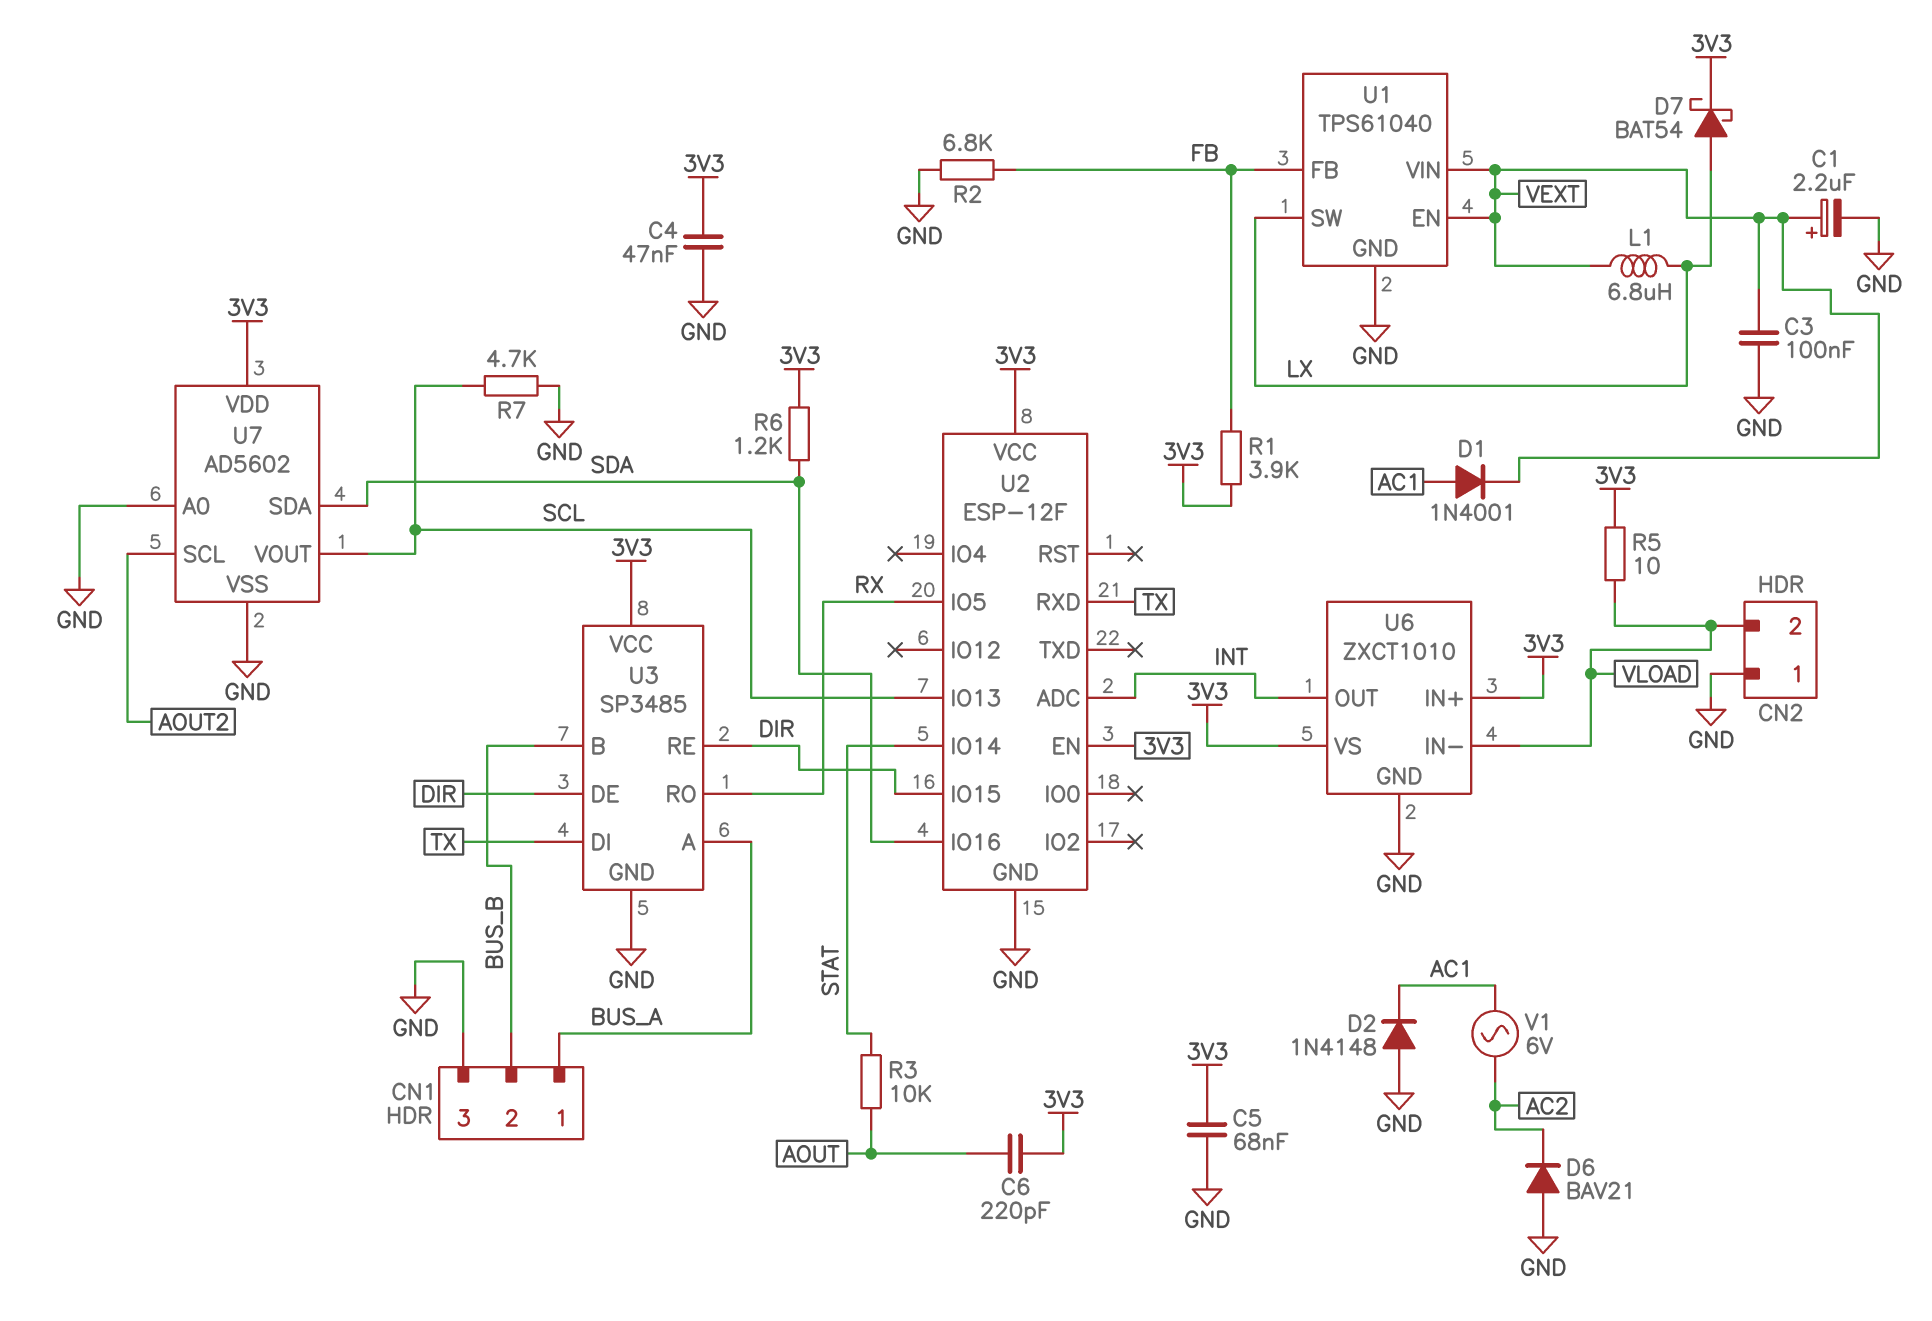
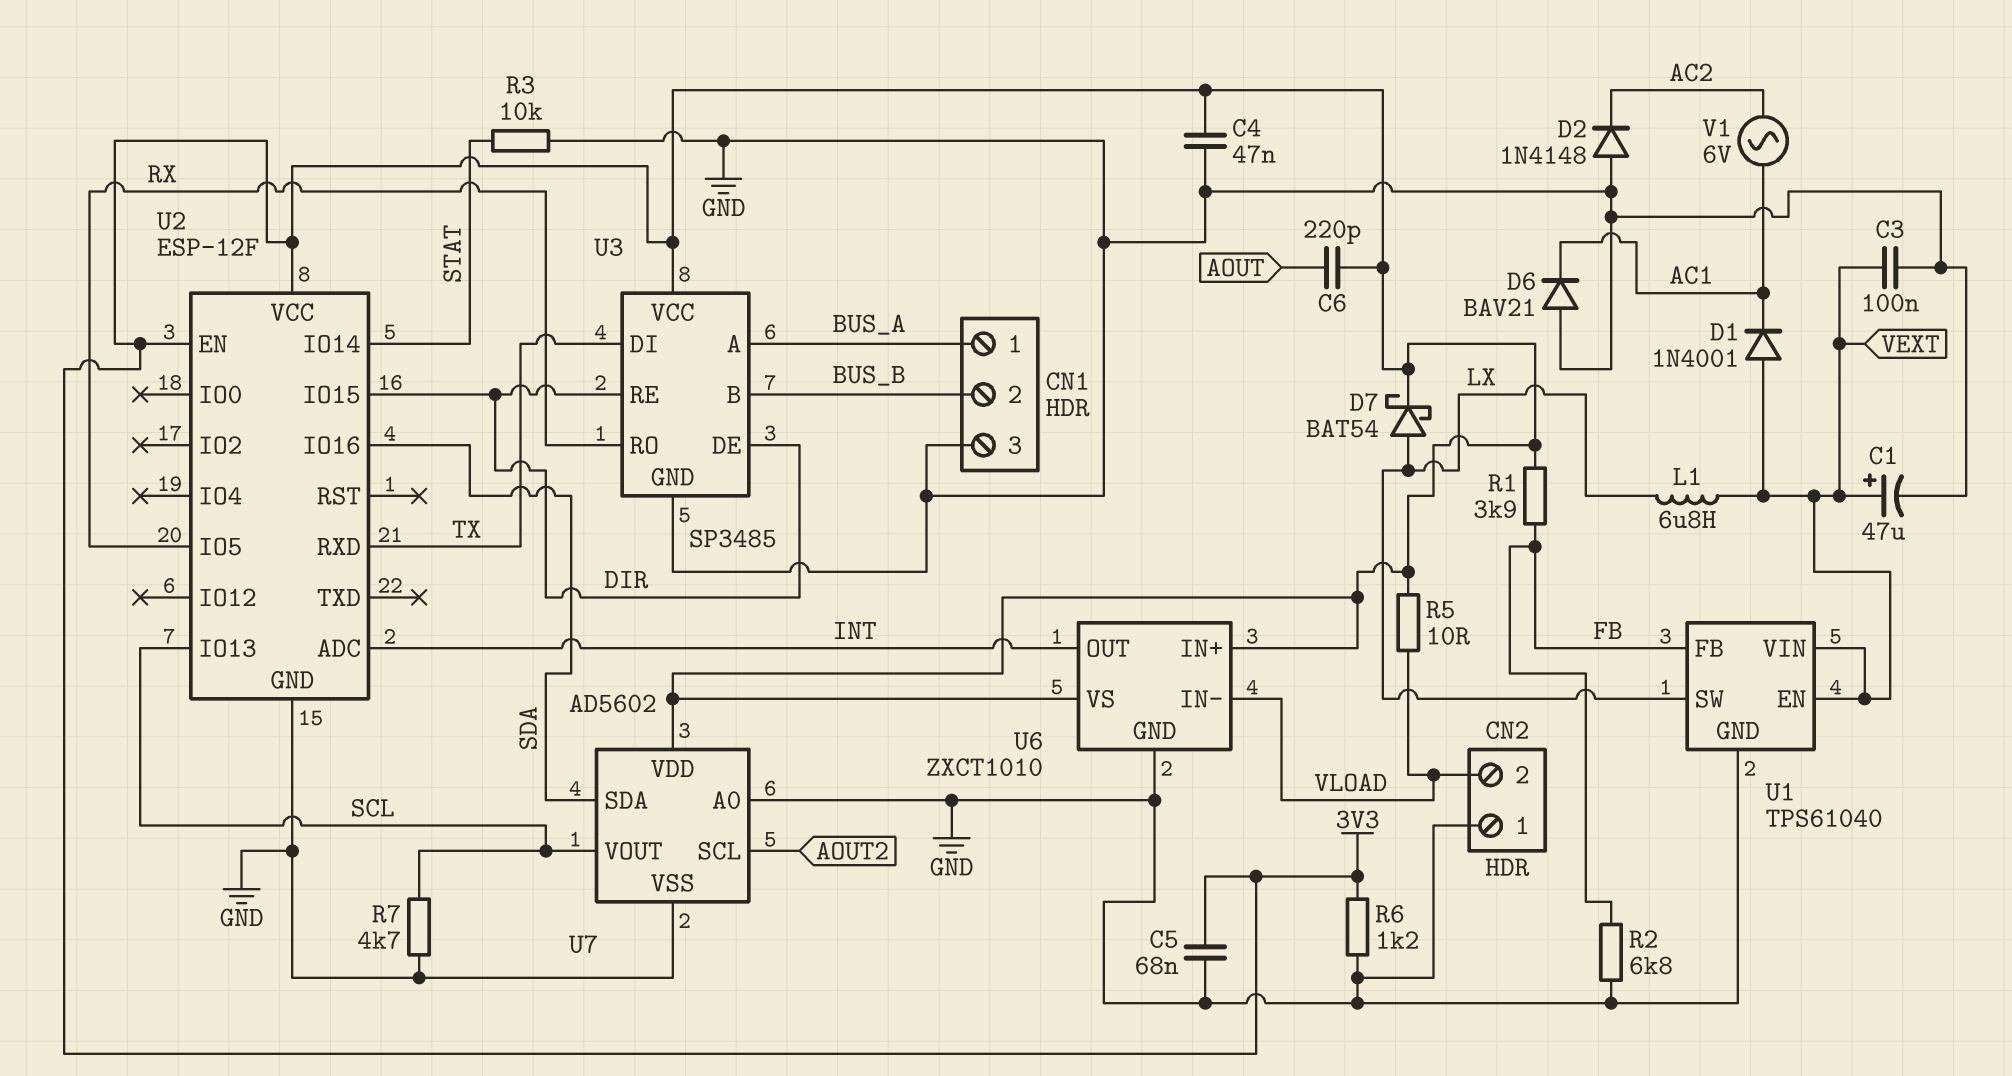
C1: 2.2uF (plus VEXT, minus GND) -> 47uF (plus VEXT, minus GND)
D1: diode 1N4001 (A AC1, K VEXT) -> diode 1N4001 (A VEXT, K AC1)
D2: diode 1N4148 (A GND, K AC1) -> diode 1N4148 (A GND, K AC2)
D6: diode BAV21 (A GND, K AC2) -> diode BAV21 (A GND, K AC1)
R3: 10k (AOUT, STAT) -> 10k (GND, STAT)
R6: 1.2k (3V3, SDA) -> 1.2k (3V3, GND)

